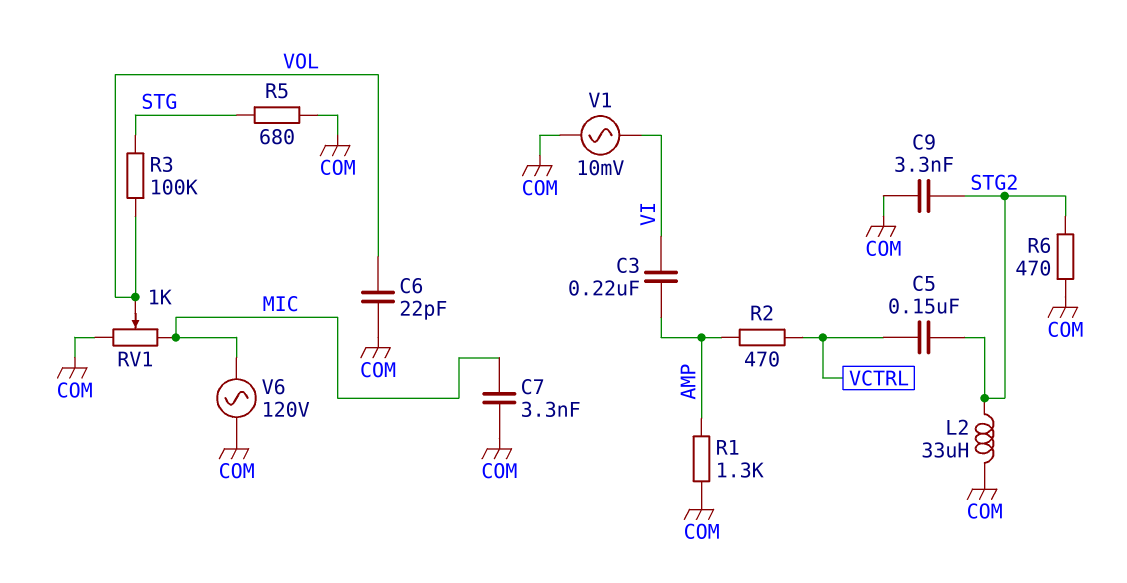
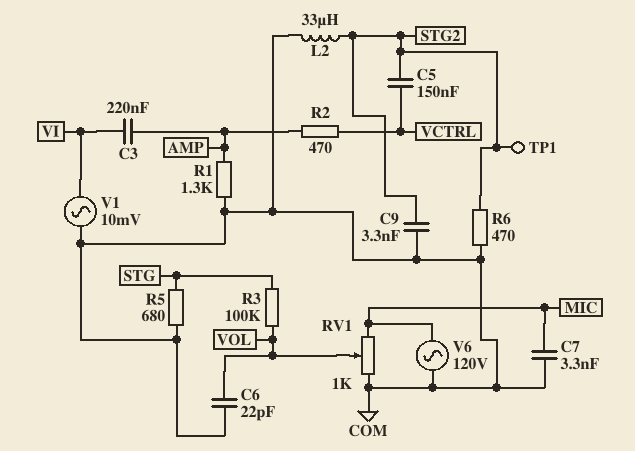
TP1: none -> test point (STG2)

